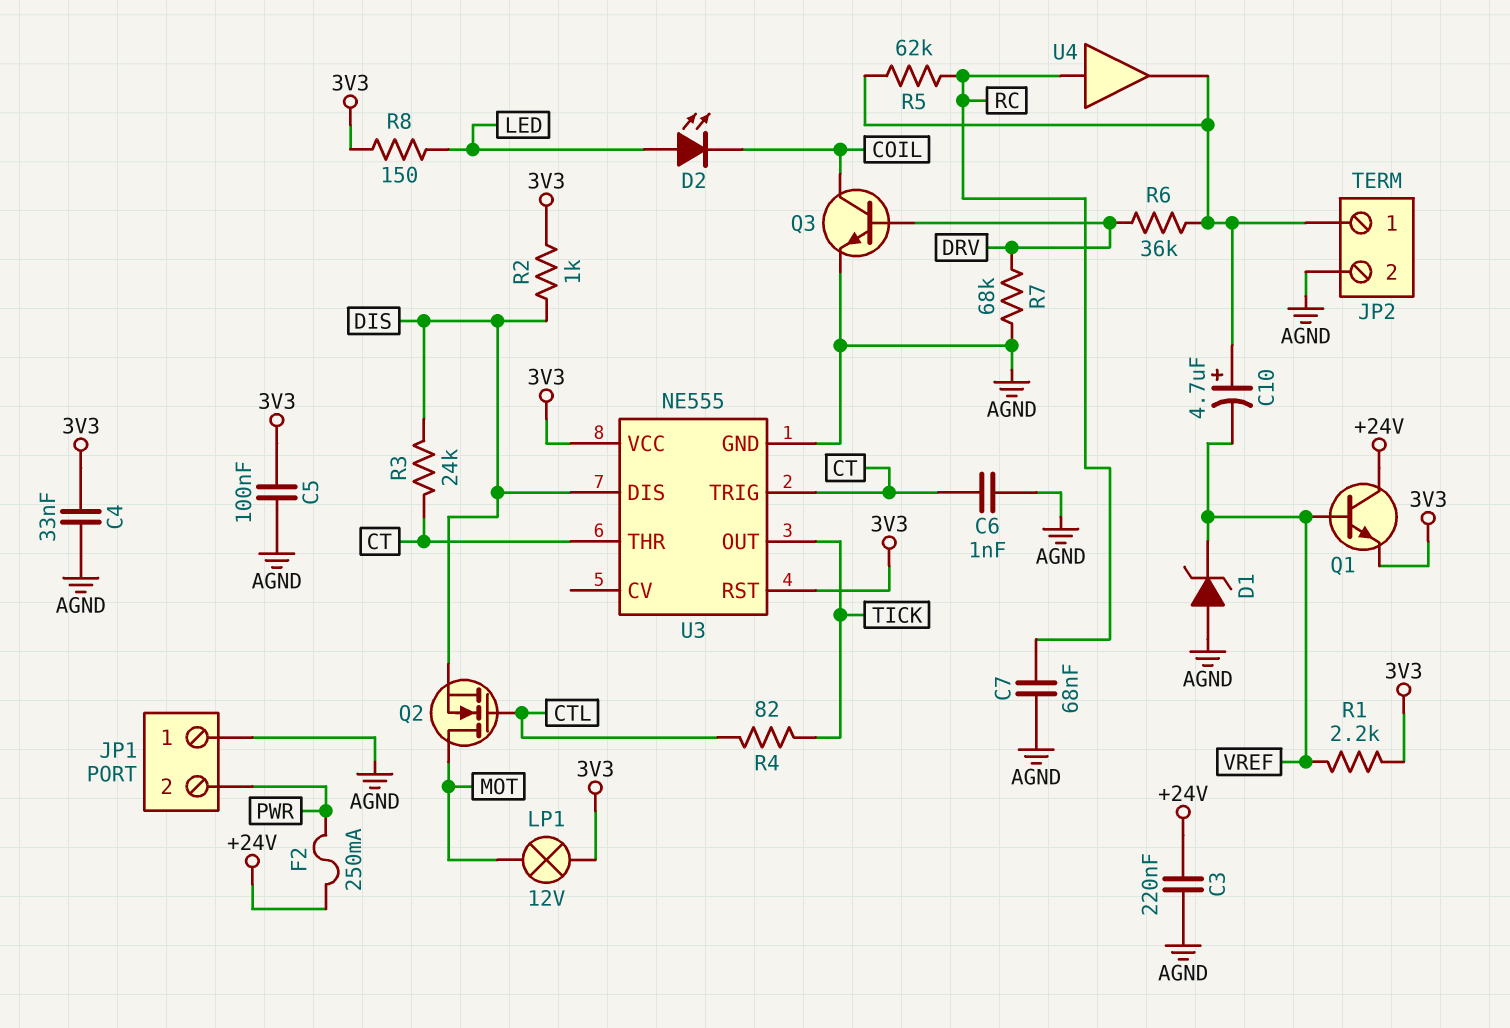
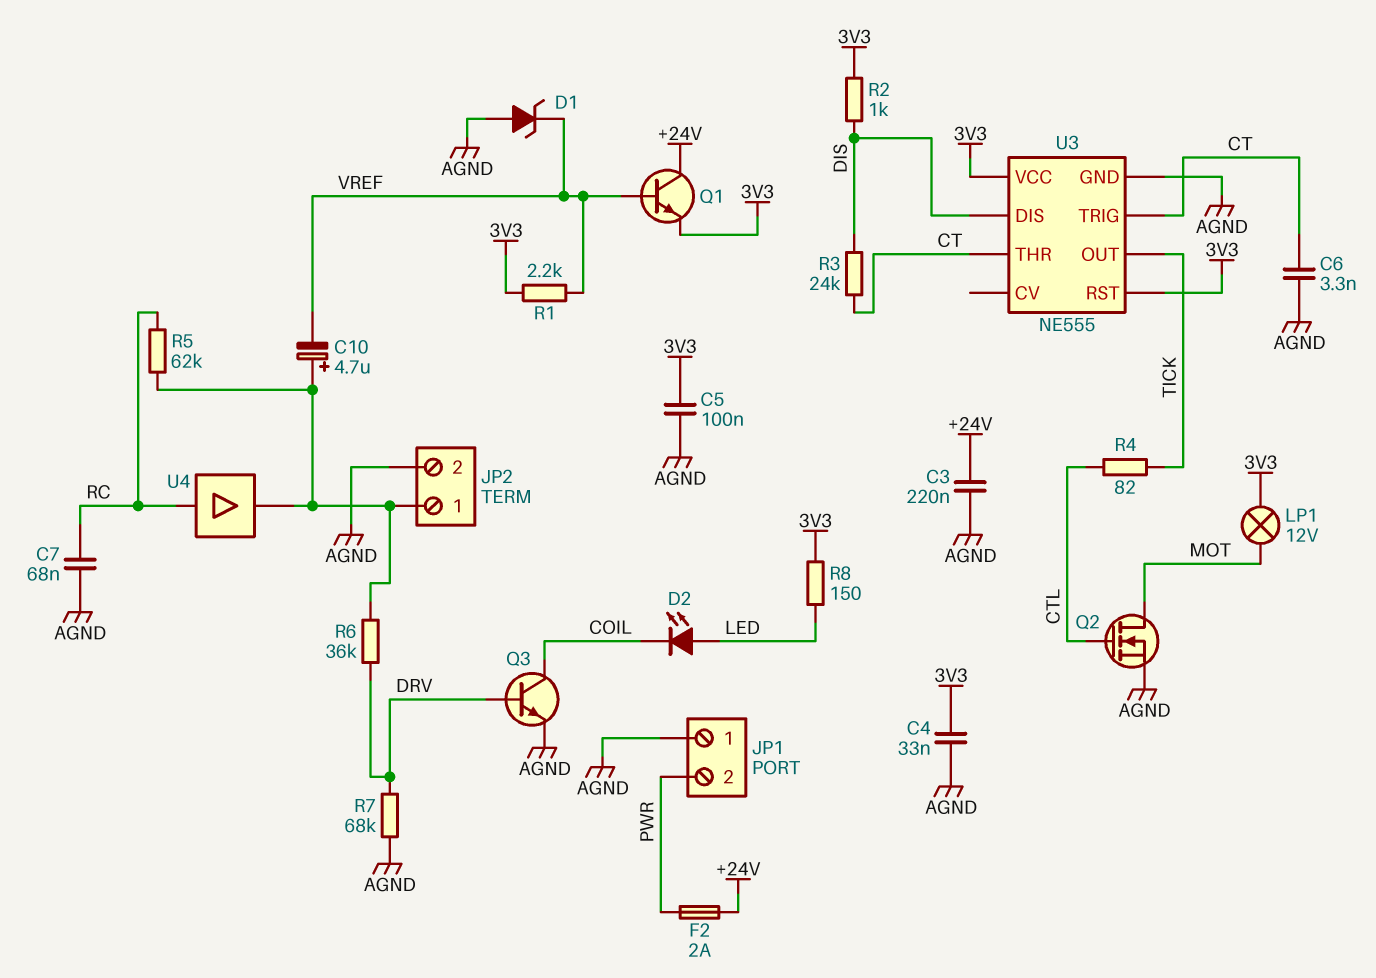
C6: 1nF (AGND, CT) -> 3.3nF (AGND, CT)
F2: 250mA (+24V, PWR) -> 2A (+24V, PWR)
Q2: NMOS (G CTL, D MOT, S DIS) -> NMOS (G CTL, D MOT, S AGND)

